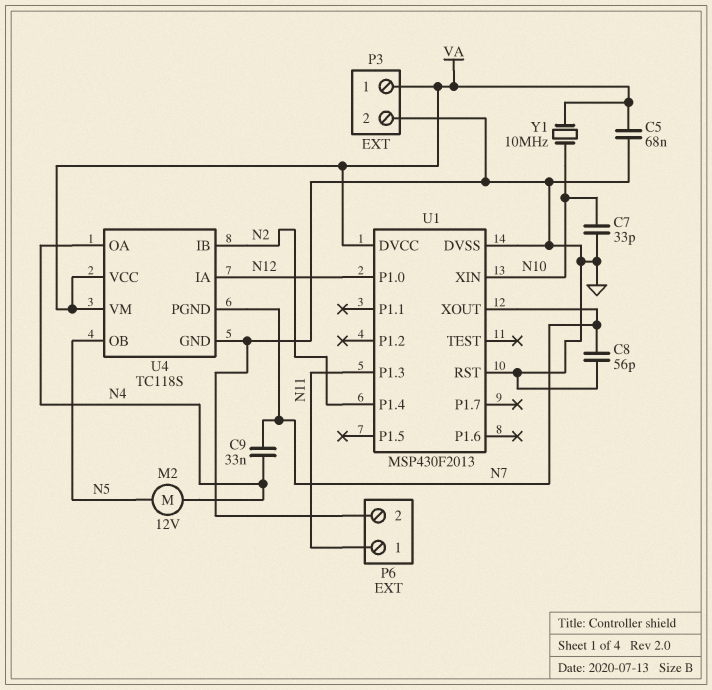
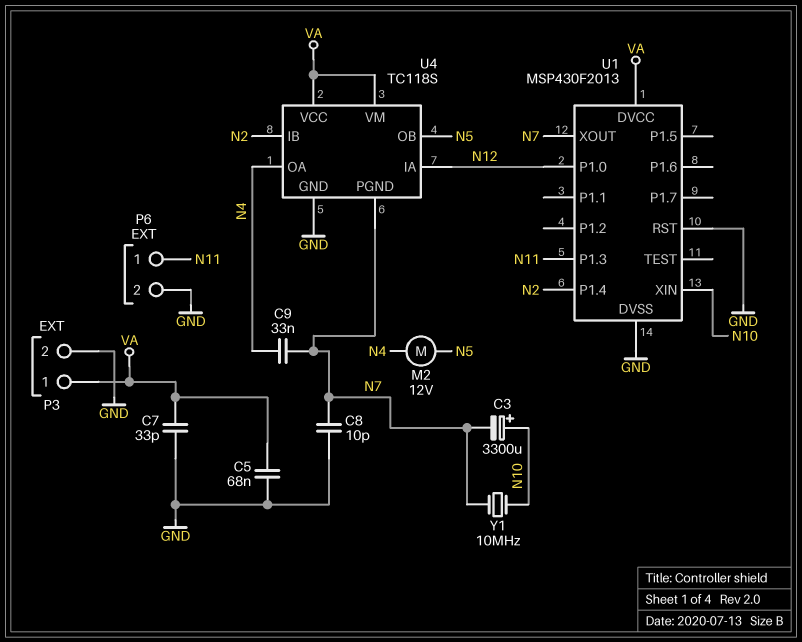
C3: none -> 3300uF (plus N10, minus N7)
C7: 33pF (GND, N10) -> 33pF (GND, VA)
C8: 56pF (GND, N7) -> 10pF (GND, N7)
Y1: 10MHz (N10, VA) -> 10MHz (N7, N10)

